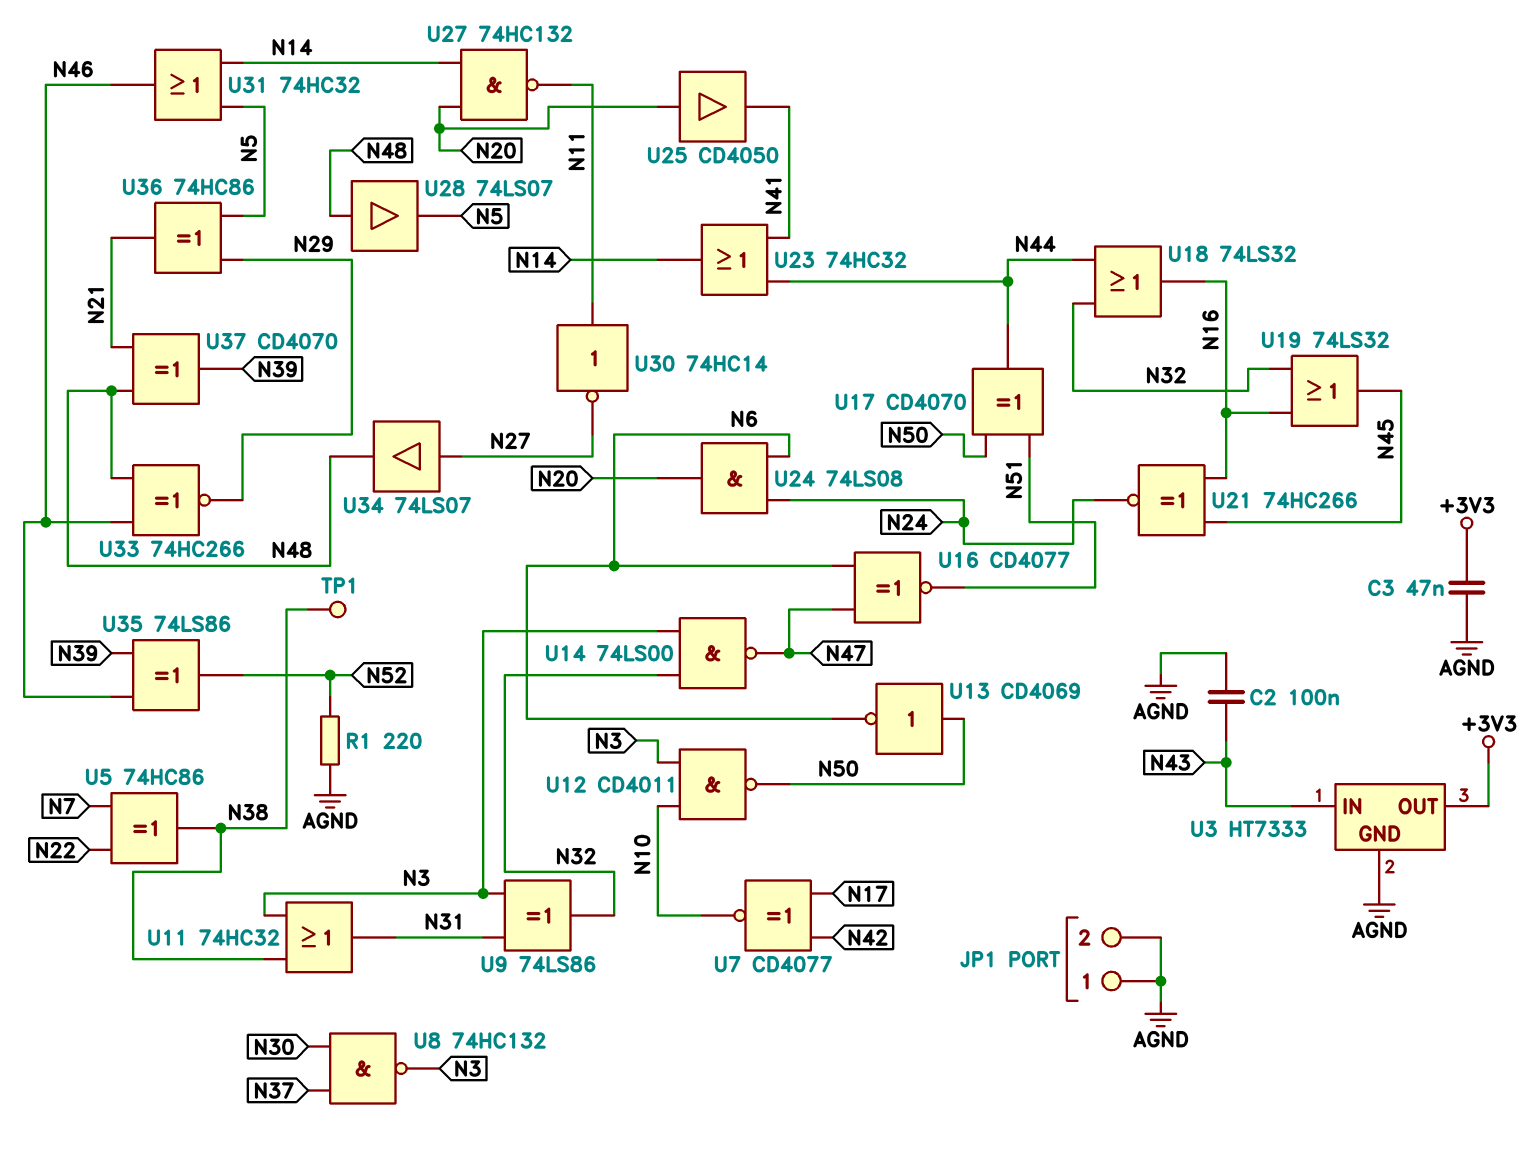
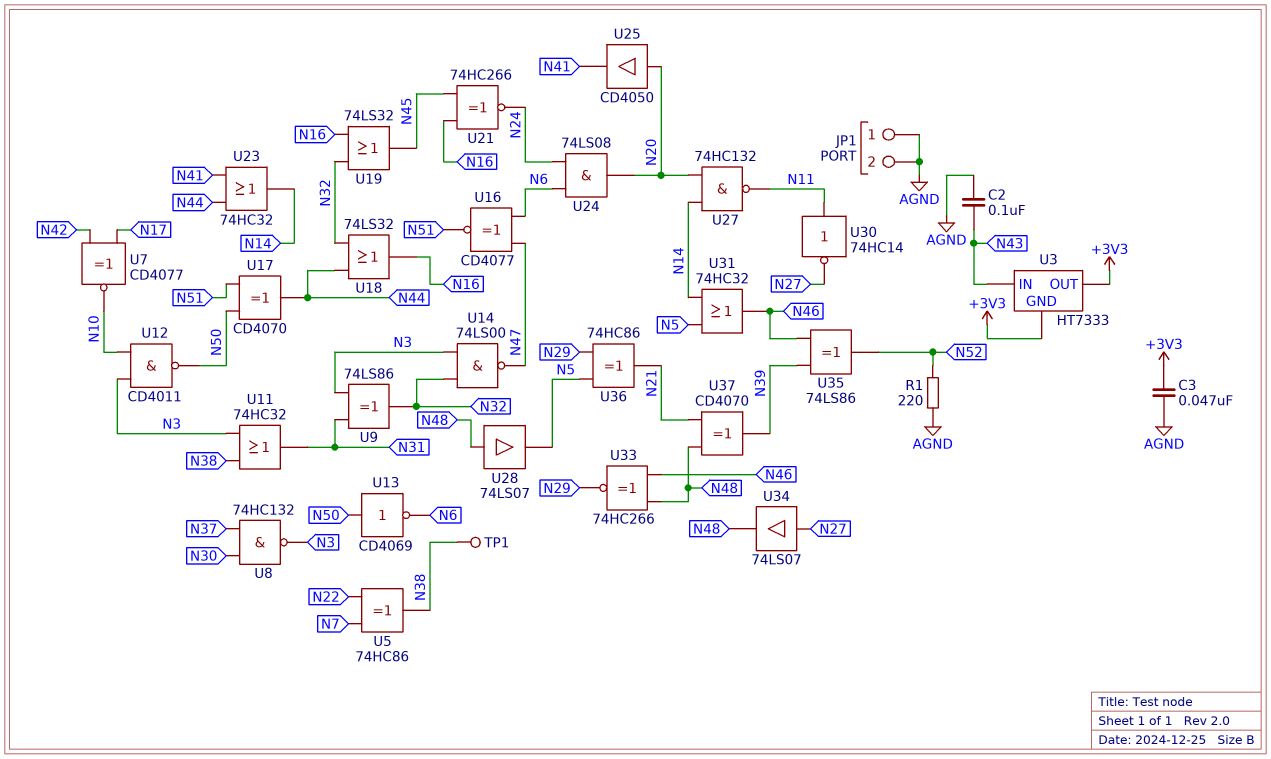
U3 pin GND: AGND -> +3V3

